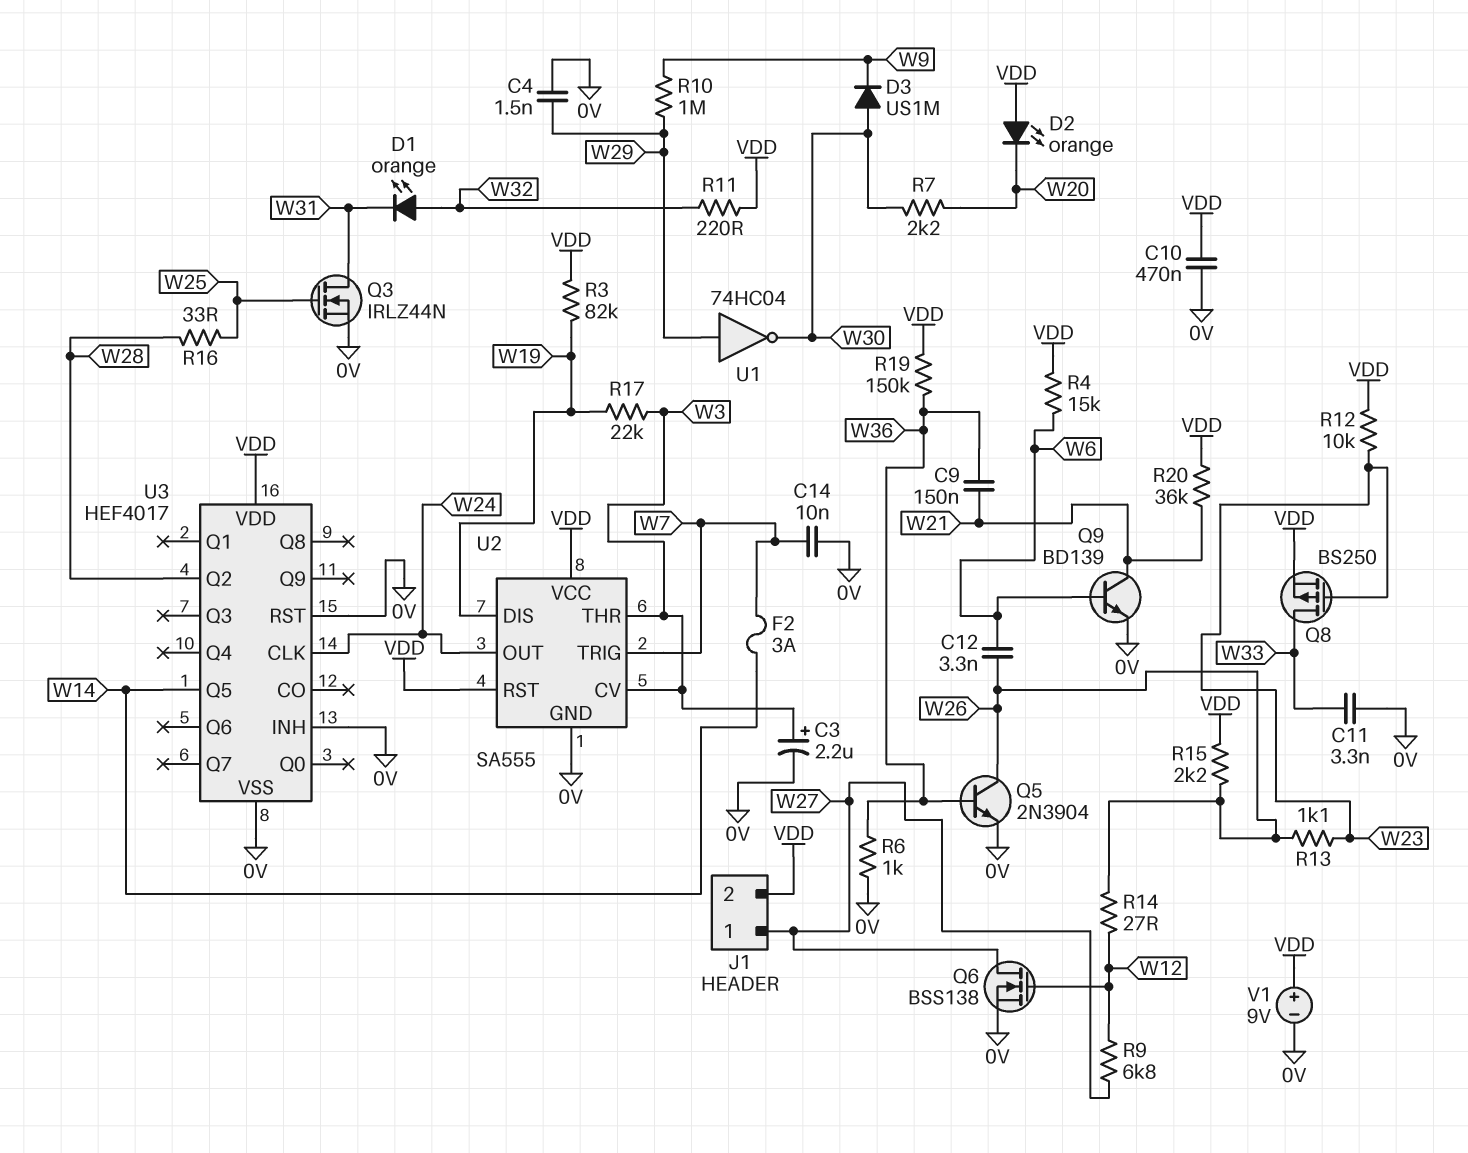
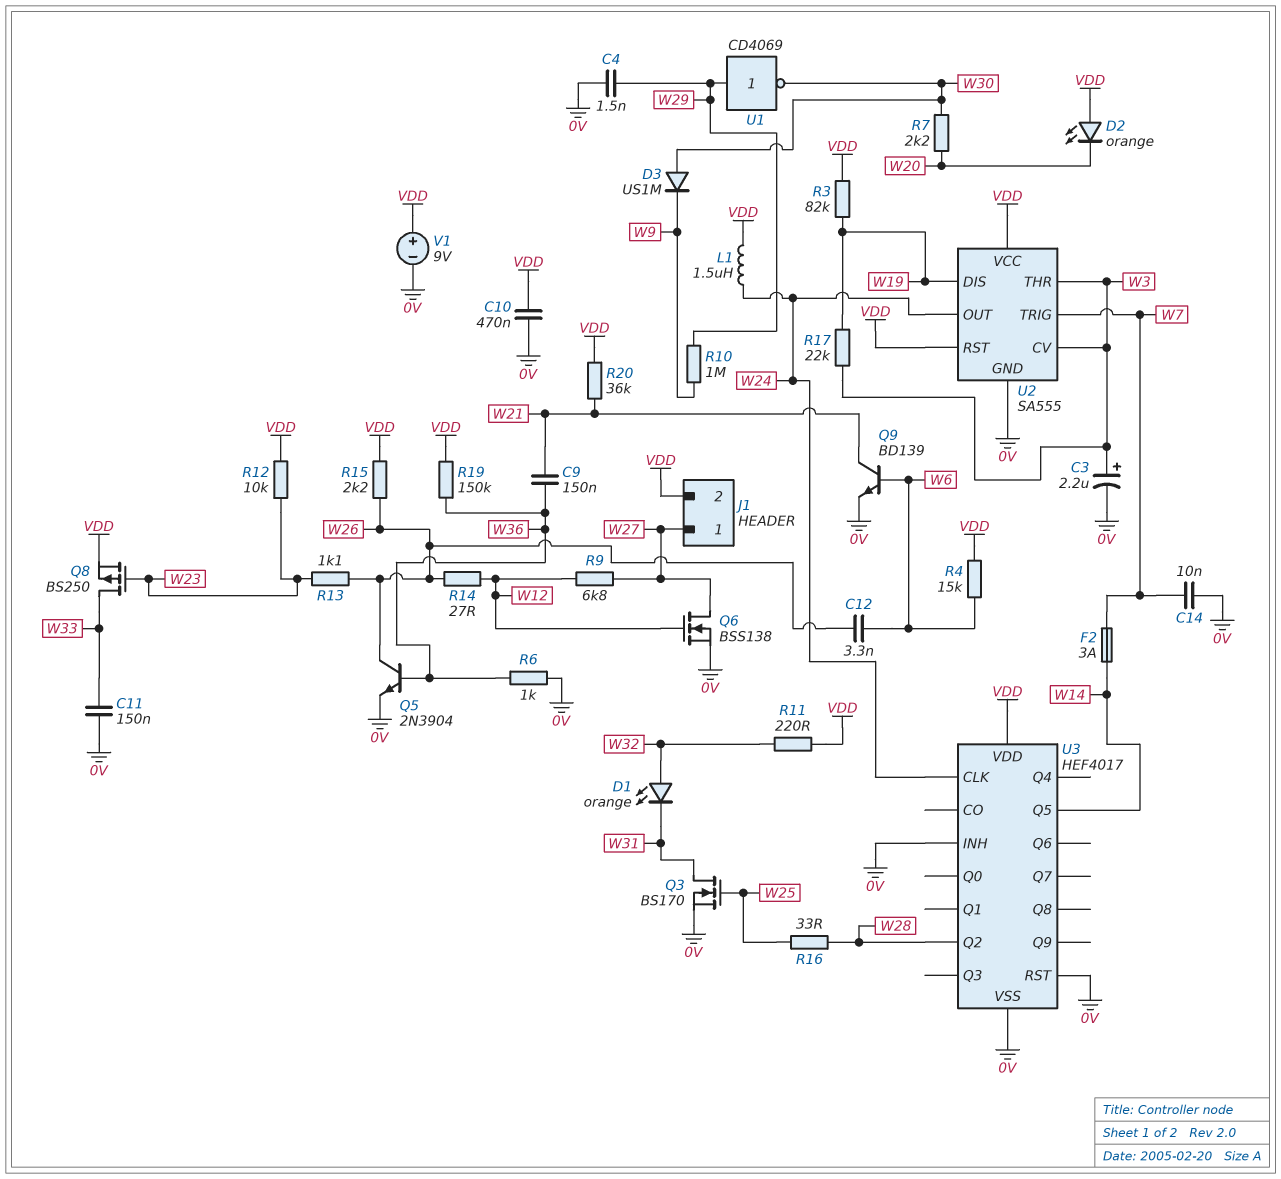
C11: 3.3nF (0V, W33) -> 150nF (0V, W33)
L1: none -> 1.5uH (VDD, W24)
Q3: NMOS IRLZ44N (G W25, D W31, S 0V) -> NMOS BS170 (G W25, D W31, S 0V)
U1: NOT 74HC04 (in W29, out W30) -> NOT CD4069 (in W29, out W30)

